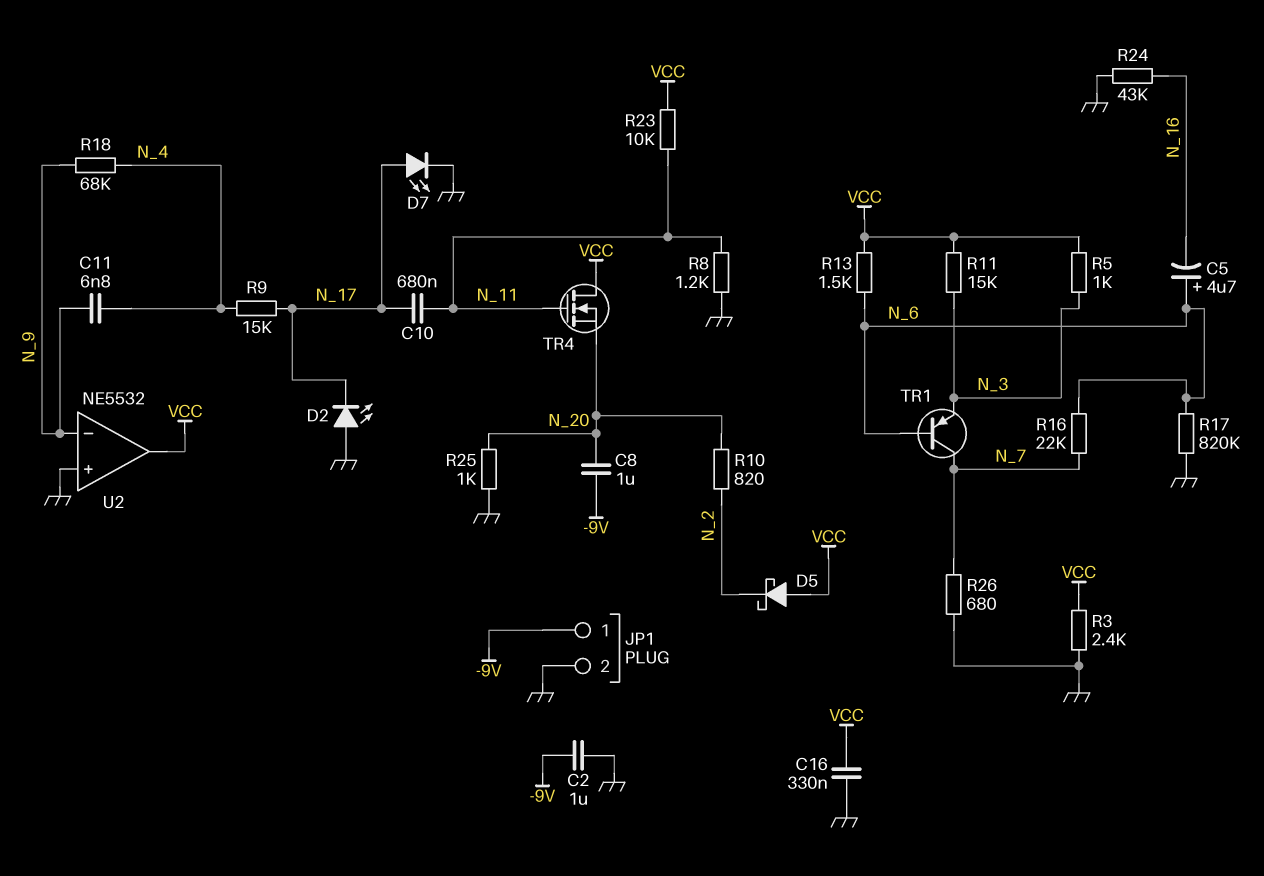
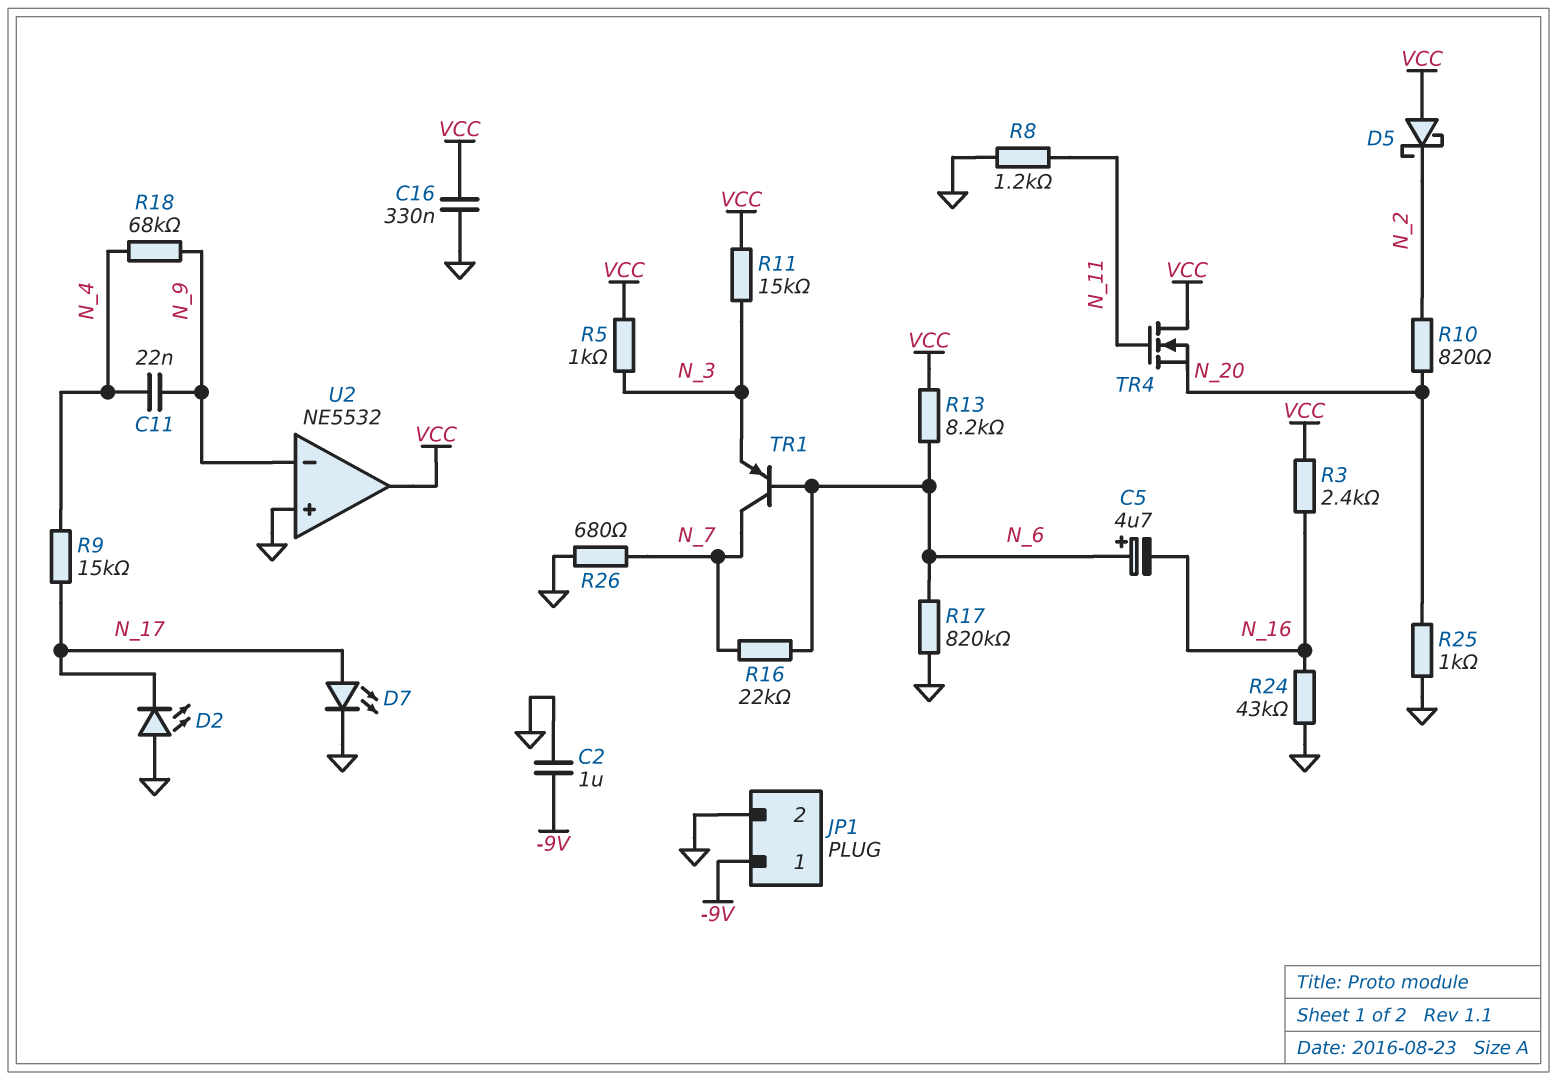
C8: 1uF (-9V, N_20) -> none
C10: 680nF (N_11, N_17) -> none
C11: 6.8nF (N_4, N_9) -> 22nF (N_4, N_9)
R3: 2.4k (GND, VCC) -> 2.4k (N_16, VCC)
R13: 1.5k (N_6, VCC) -> 8.2k (N_6, VCC)
R23: 10k (N_11, VCC) -> none

